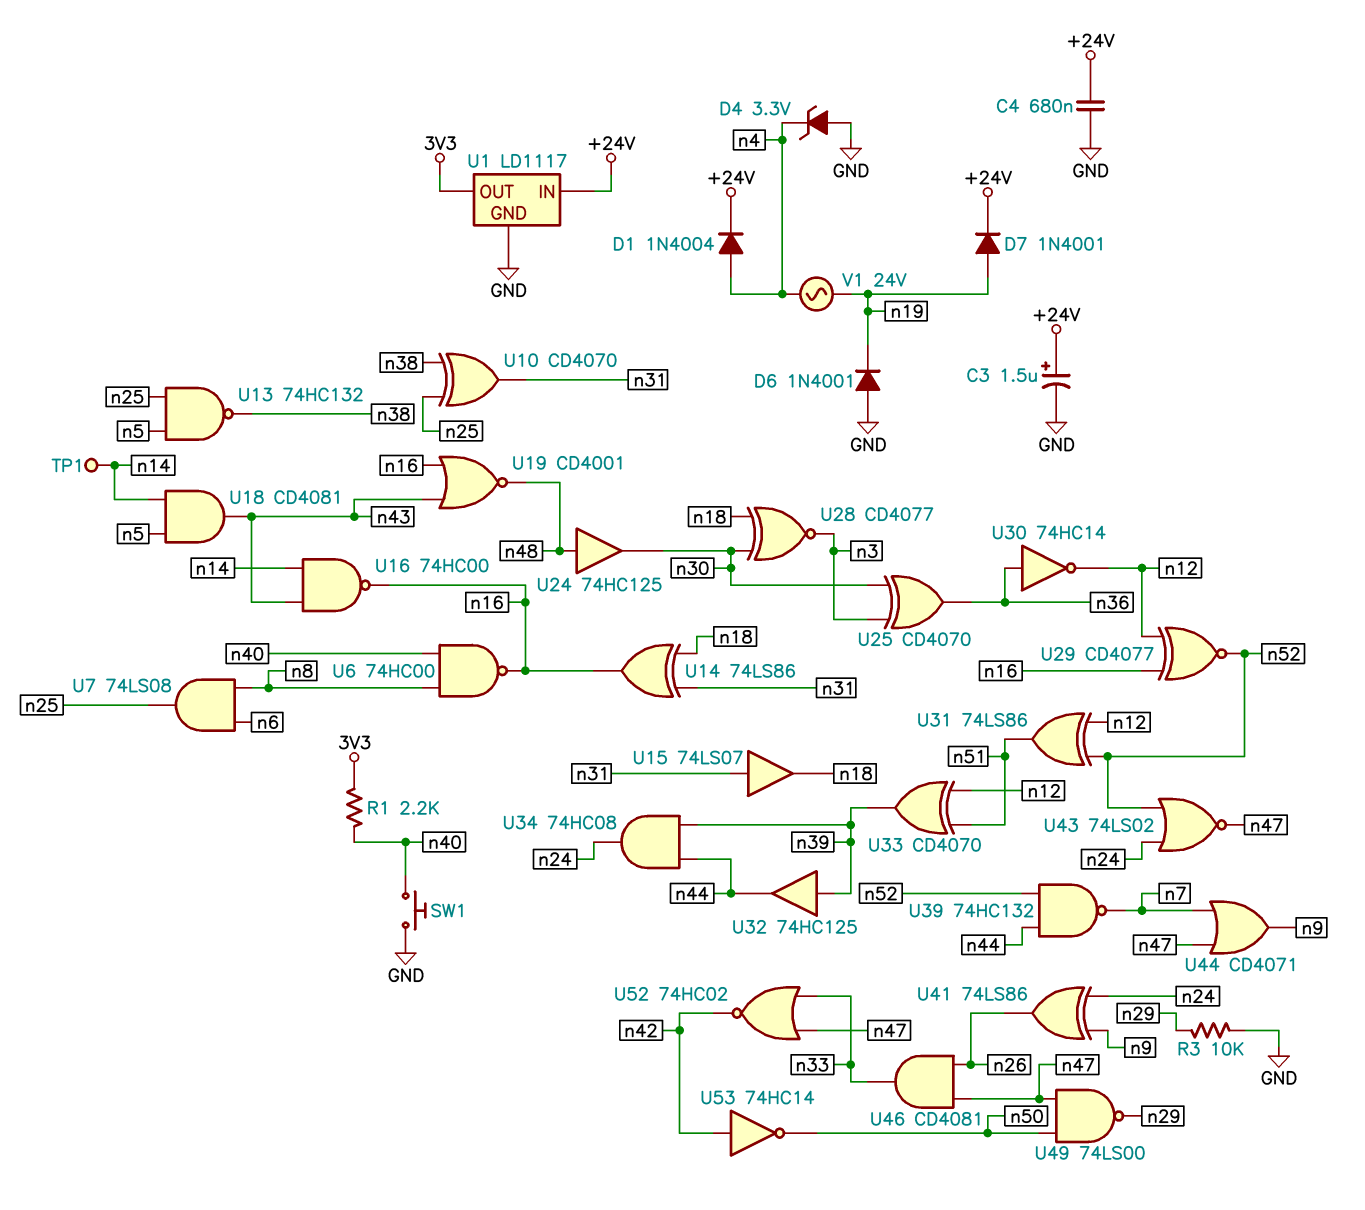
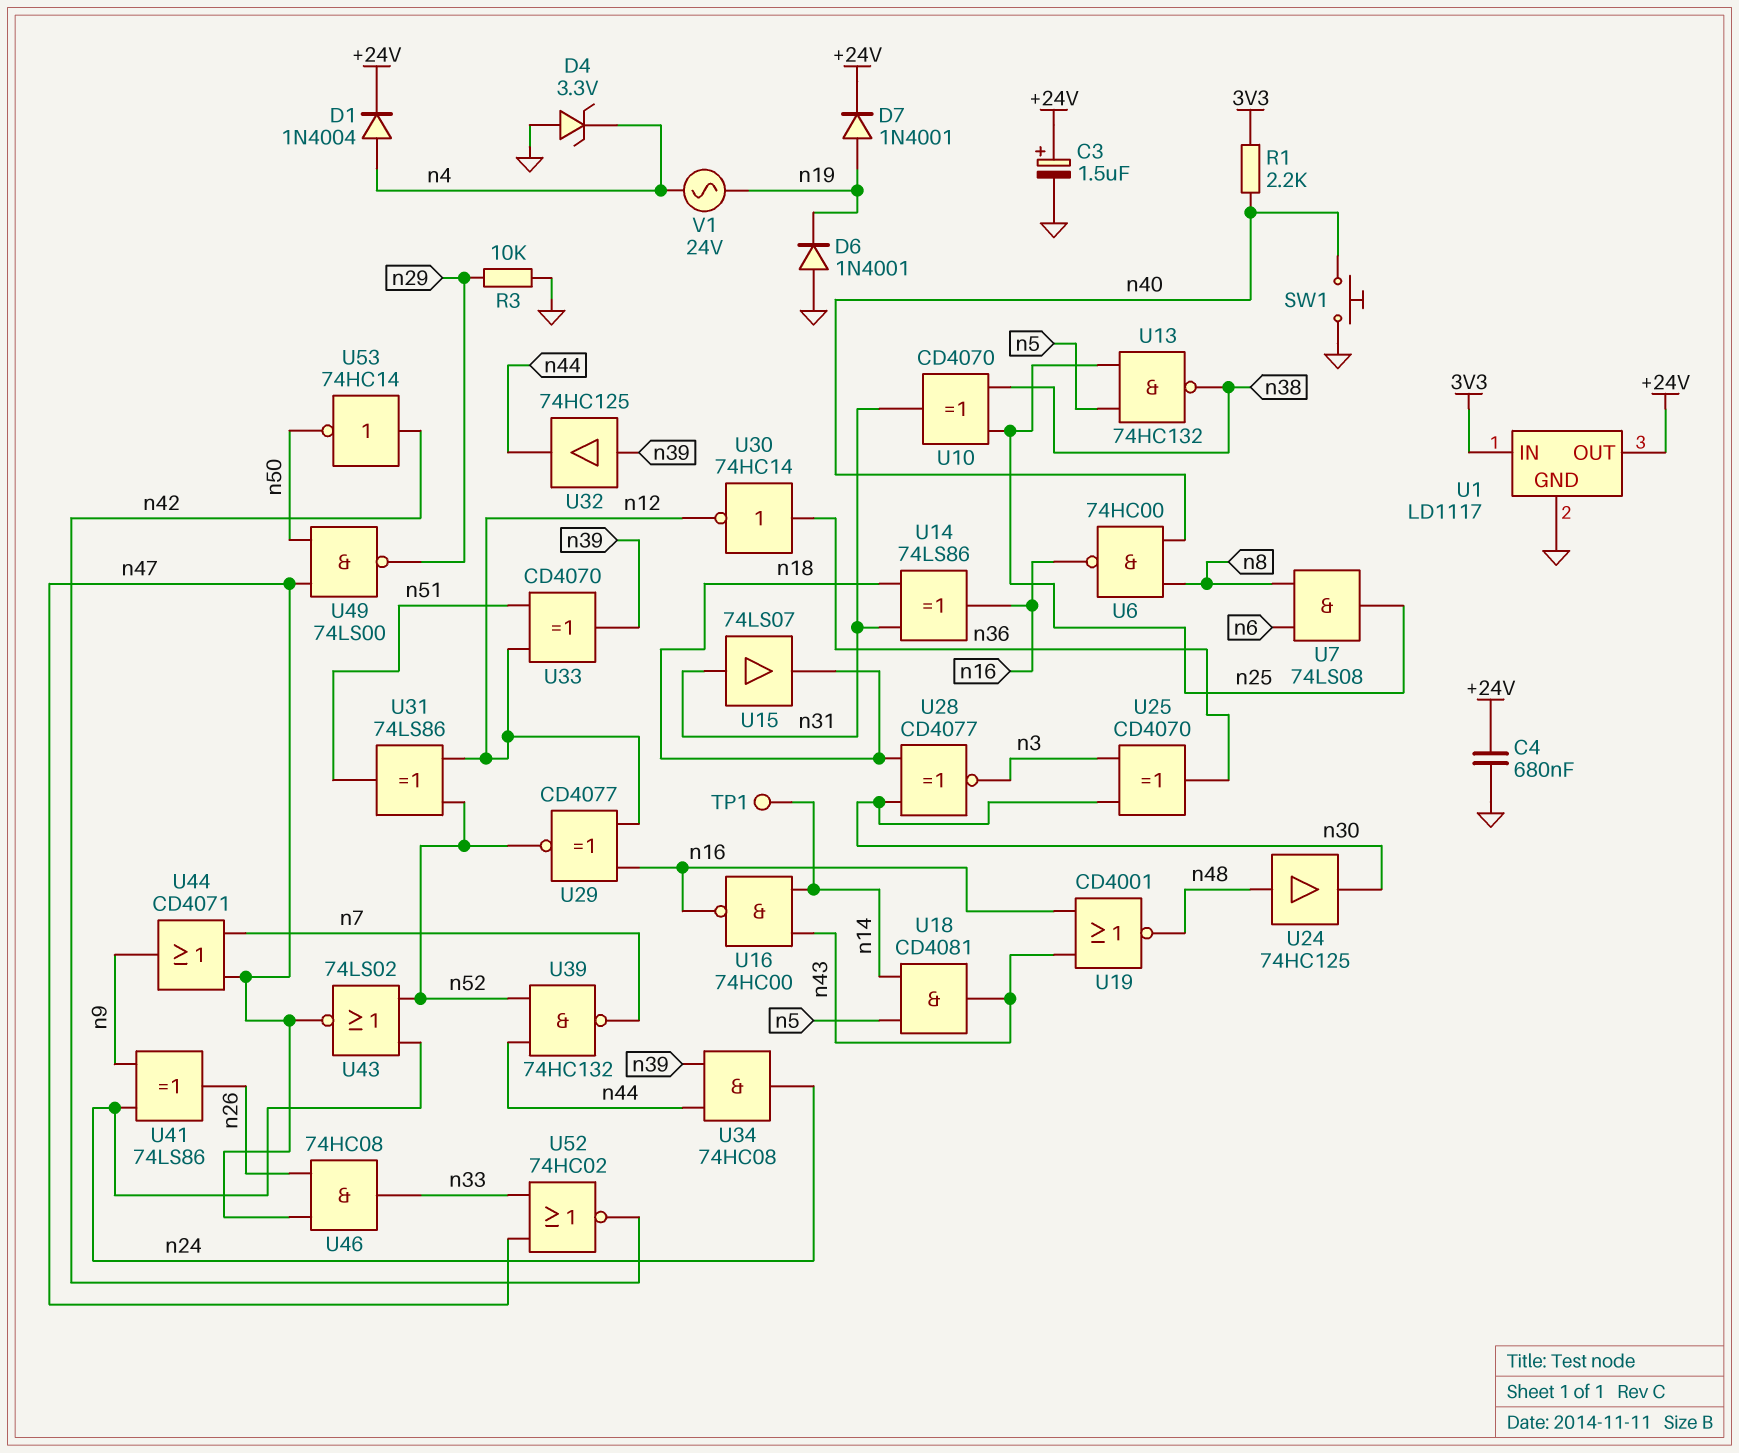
U1 pin IN: +24V -> 3V3
U1 pin OUT: 3V3 -> +24V
U46: AND CD4081 (in n26, in n47, out n33) -> AND 74HC08 (in n26, in n47, out n33)

